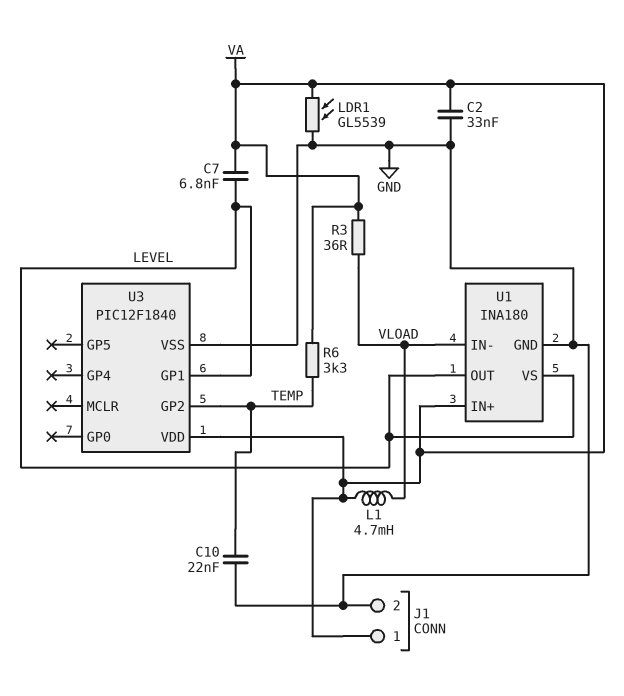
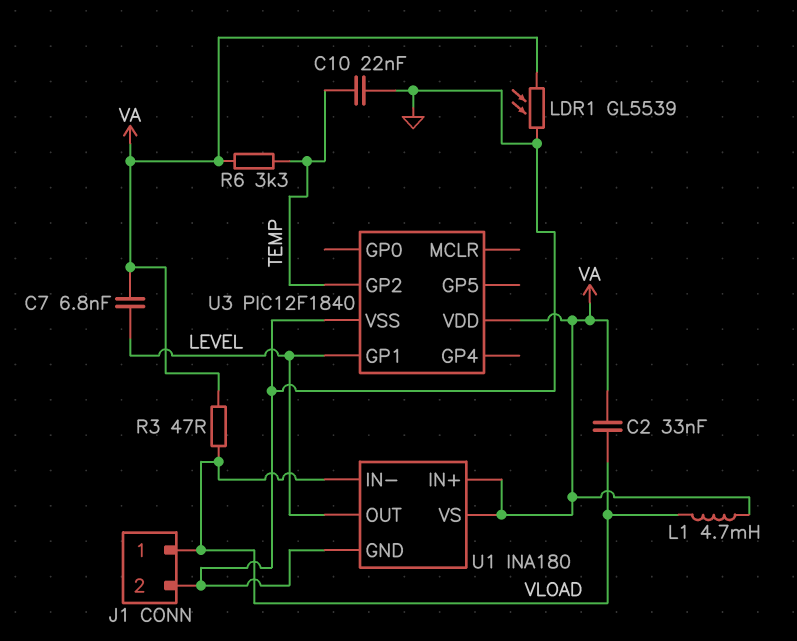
C2: 33nF (GND, VA) -> 33nF (VA, VLOAD)
J1 pin 1: VA -> VLOAD
R3: 36 (VA, VLOAD) -> 47 (VA, VLOAD)
U1 pin VS: LEVEL -> VA

